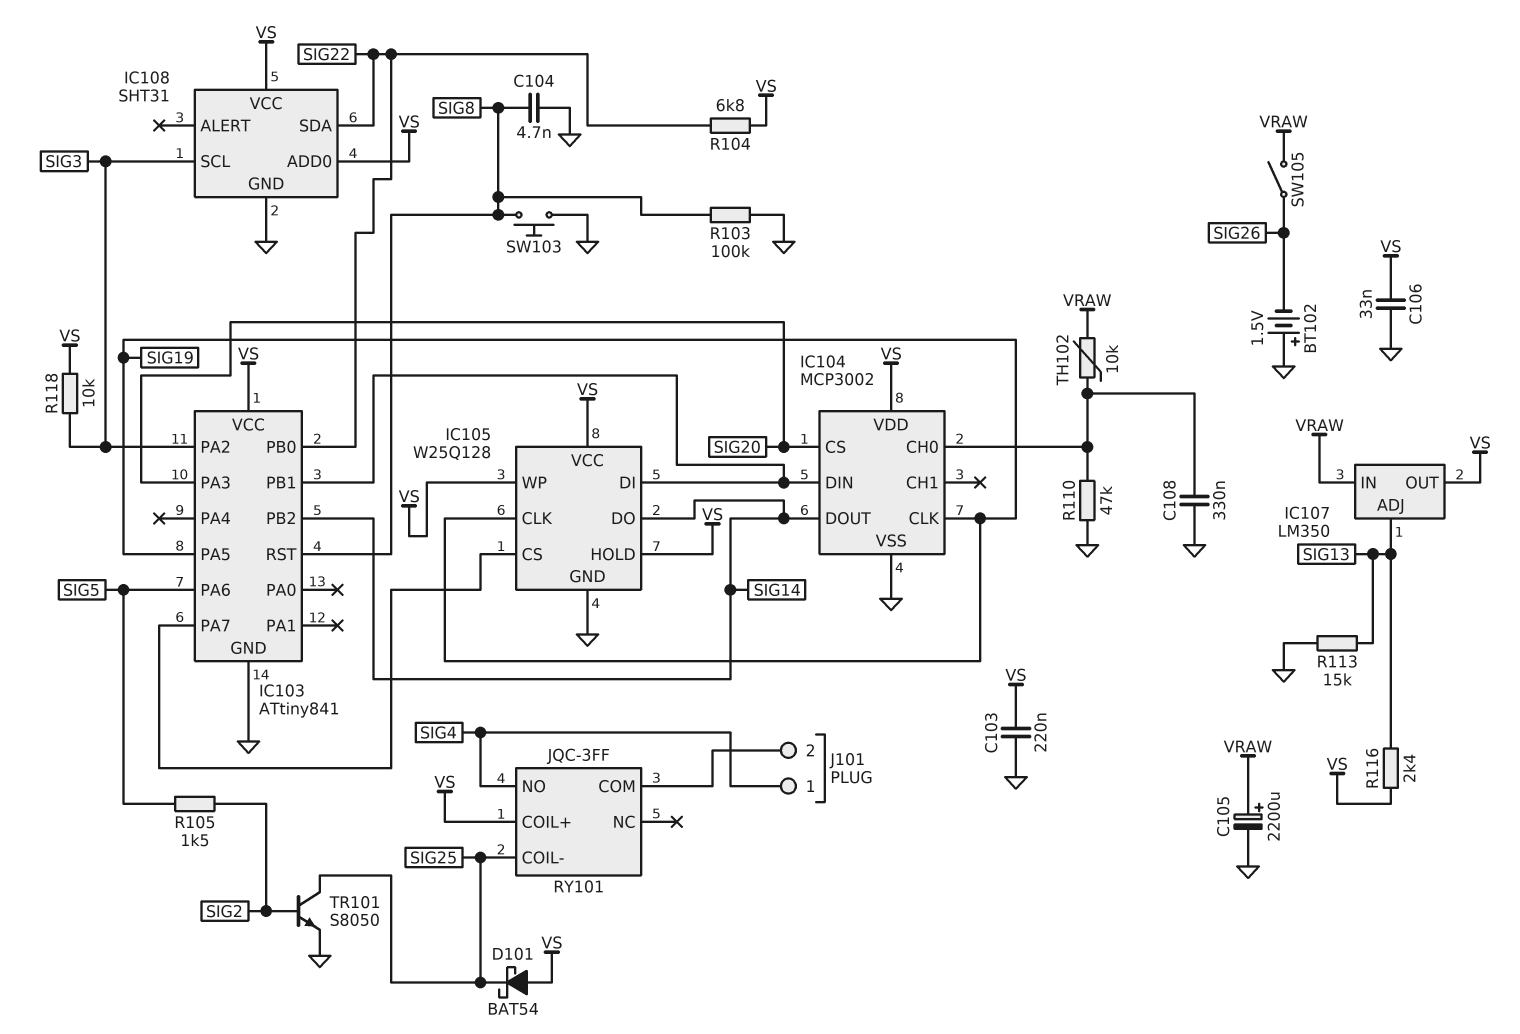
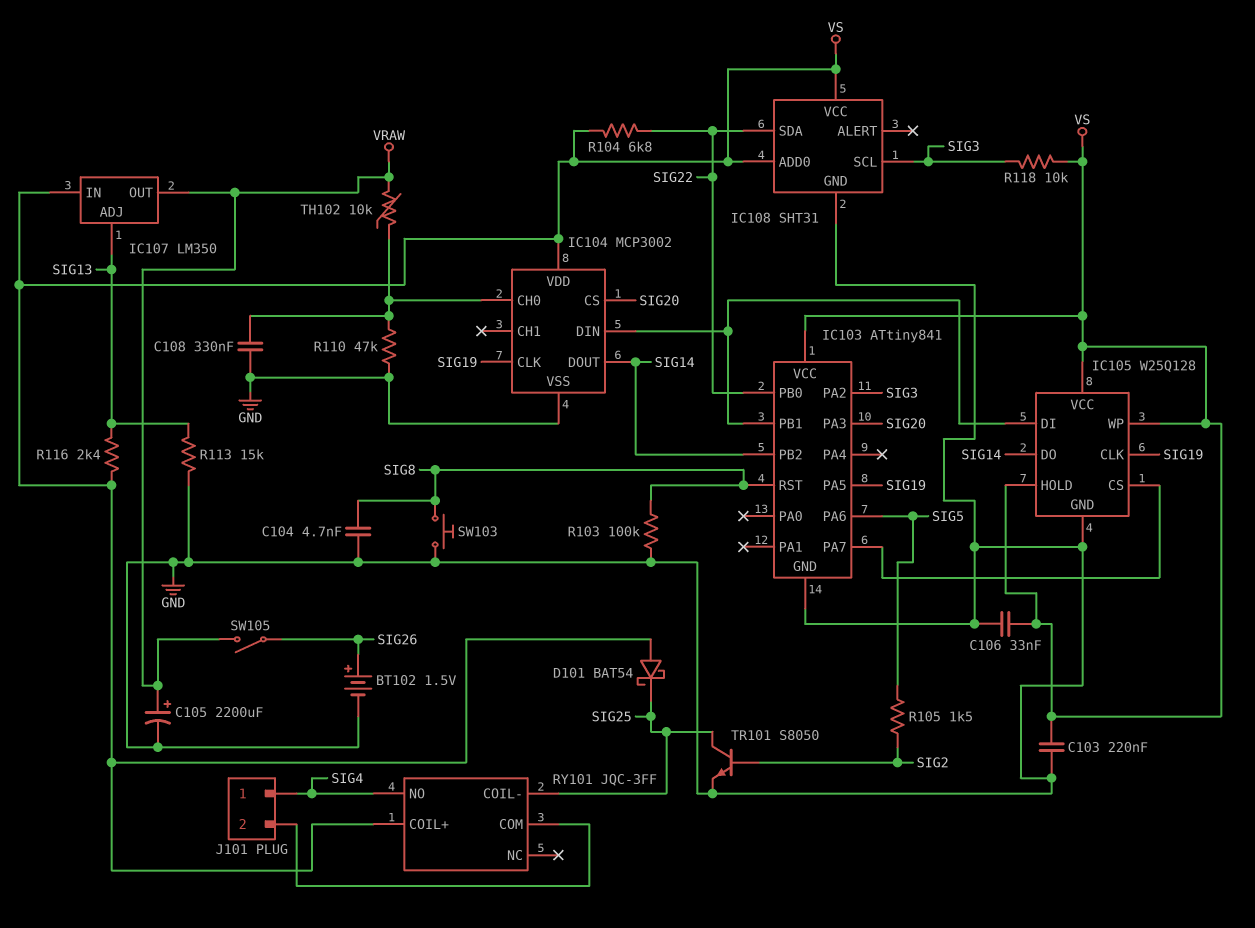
BT102: 1.5V (plus GND, minus SIG26) -> 1.5V (plus SIG26, minus GND)
IC107 pin IN: VRAW -> VS
IC107 pin OUT: VS -> VRAW

